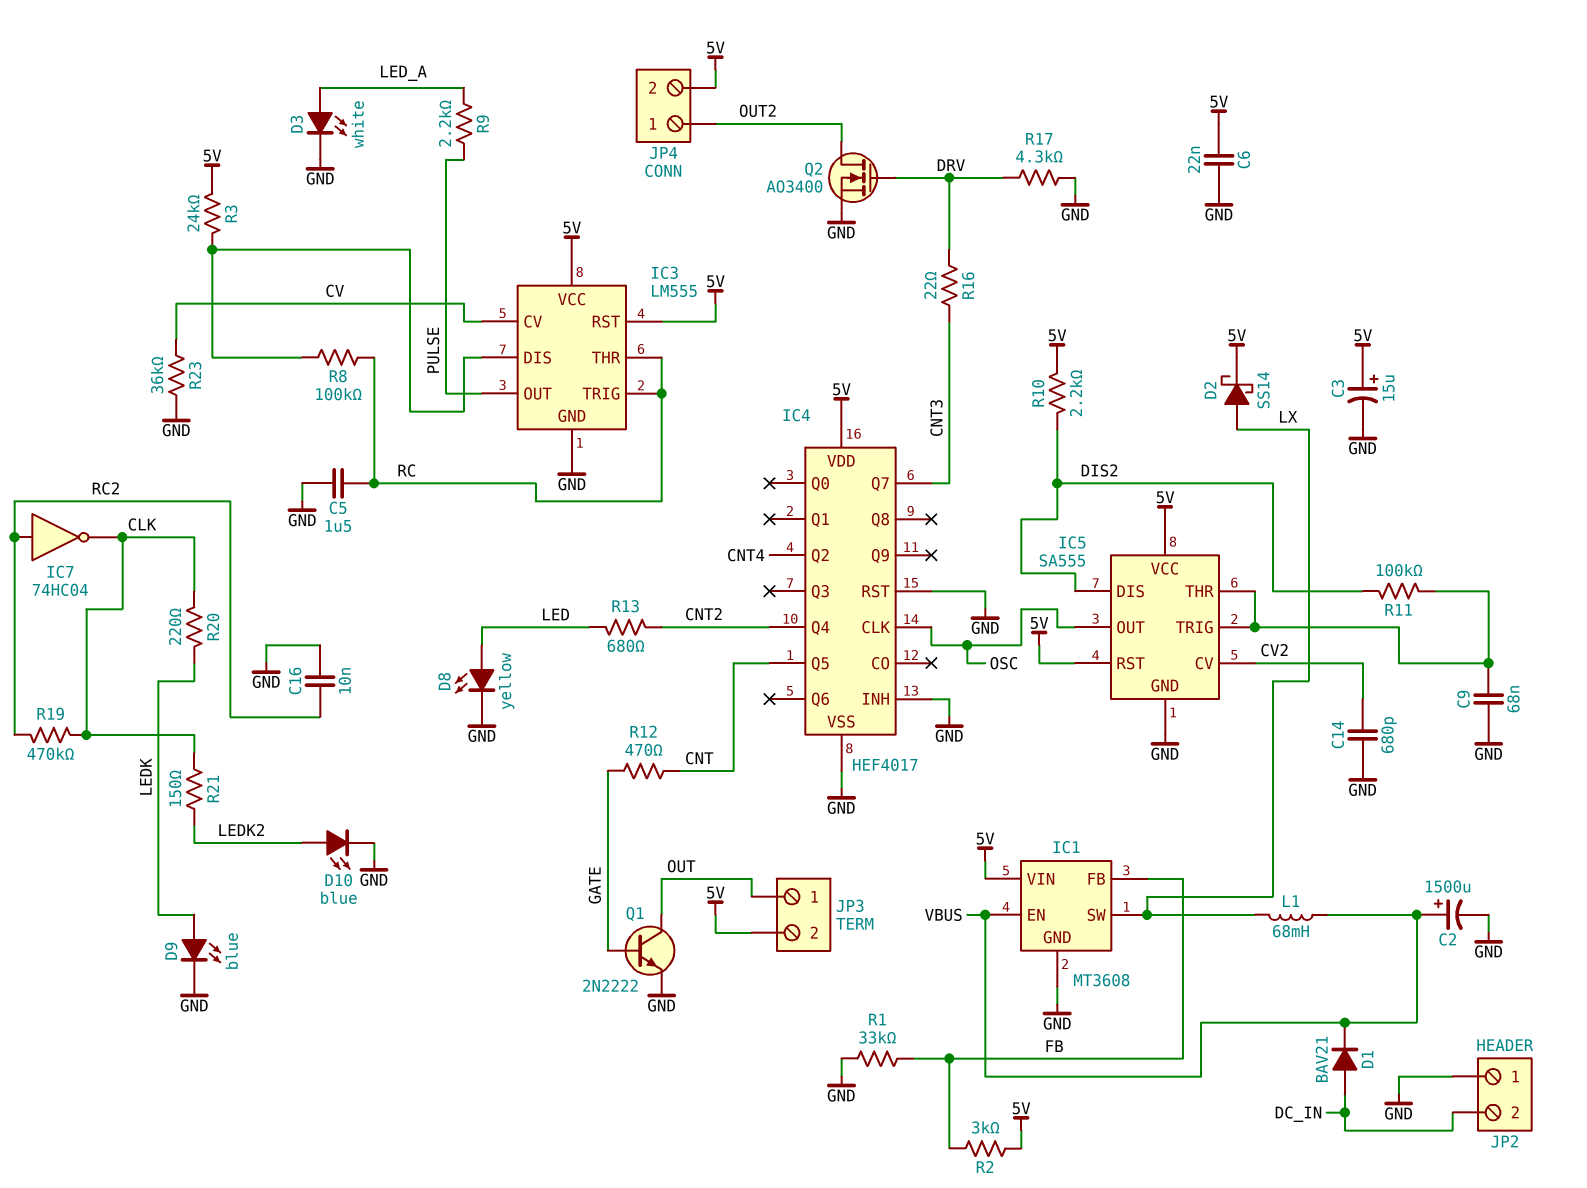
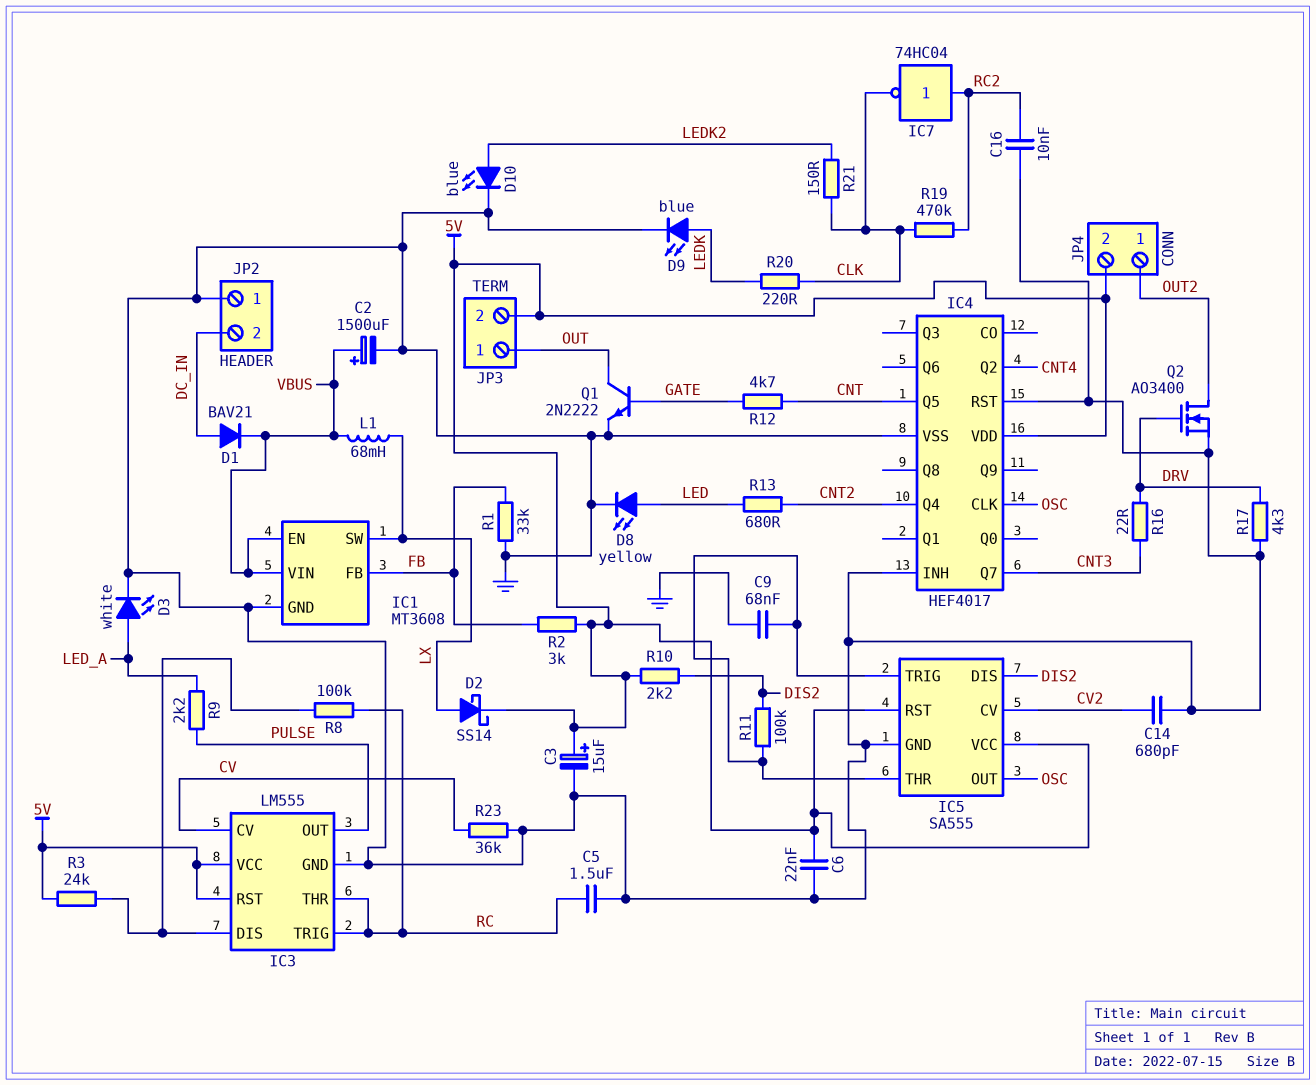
IC1 pin VIN: 5V -> VBUS
R12: 470 (CNT, GATE) -> 4.7k (CNT, GATE)

